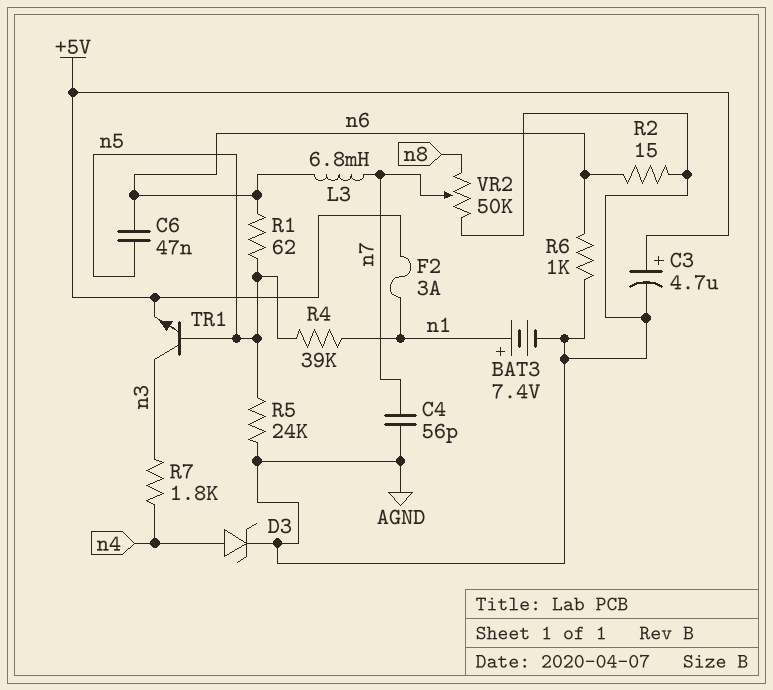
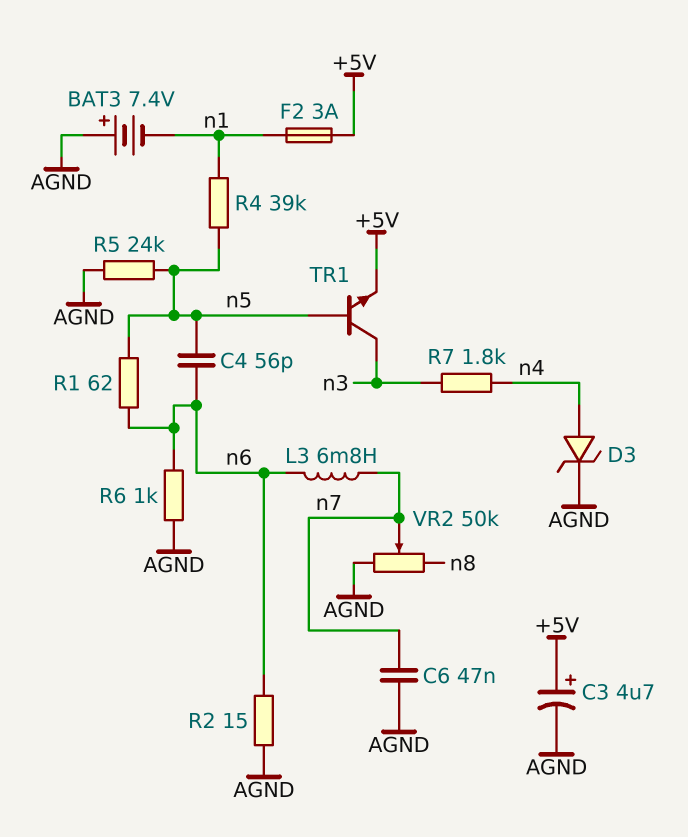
BAT3: 7.4V (plus n1, minus AGND) -> 7.4V (plus AGND, minus n1)
C4: 56pF (AGND, n7) -> 56pF (n5, n6)
C6: 47nF (n5, n6) -> 47nF (AGND, n7)

